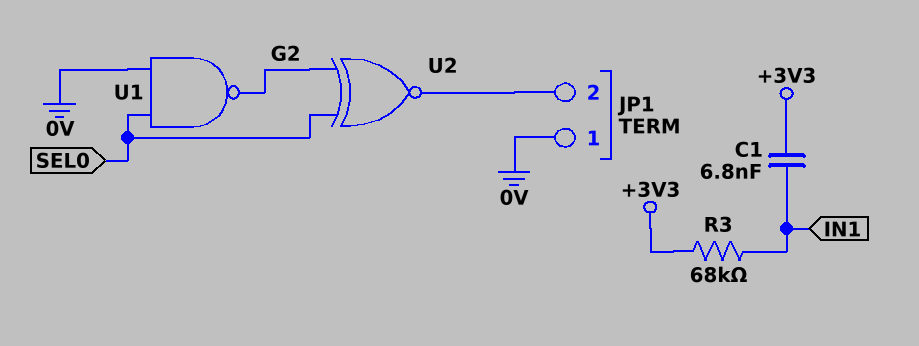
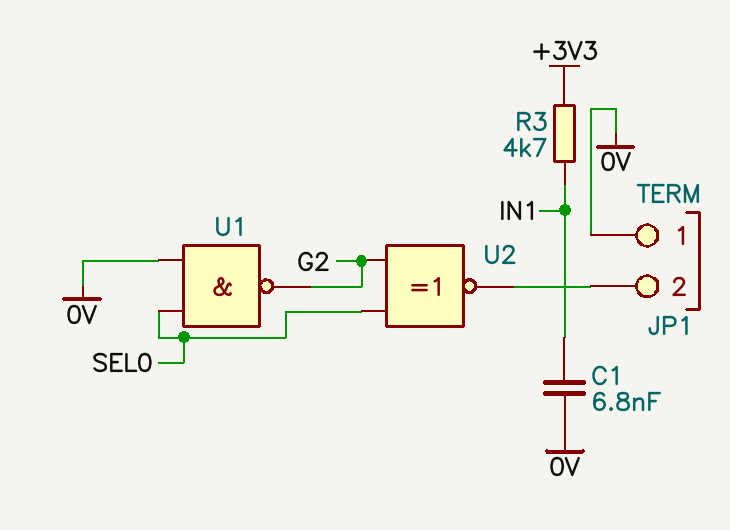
C1: 6.8nF (+3V3, IN1) -> 6.8nF (0V, IN1)
R3: 68k (+3V3, IN1) -> 4.7k (+3V3, IN1)

